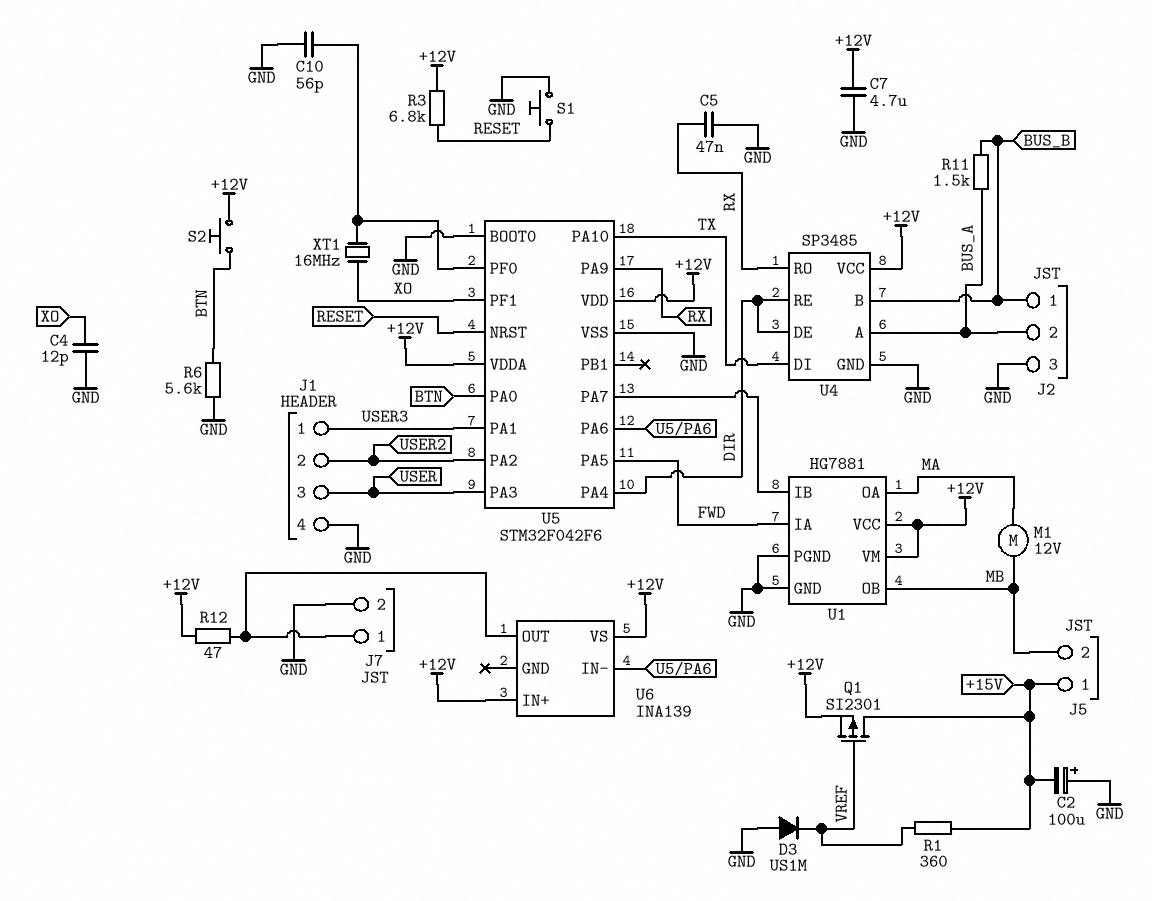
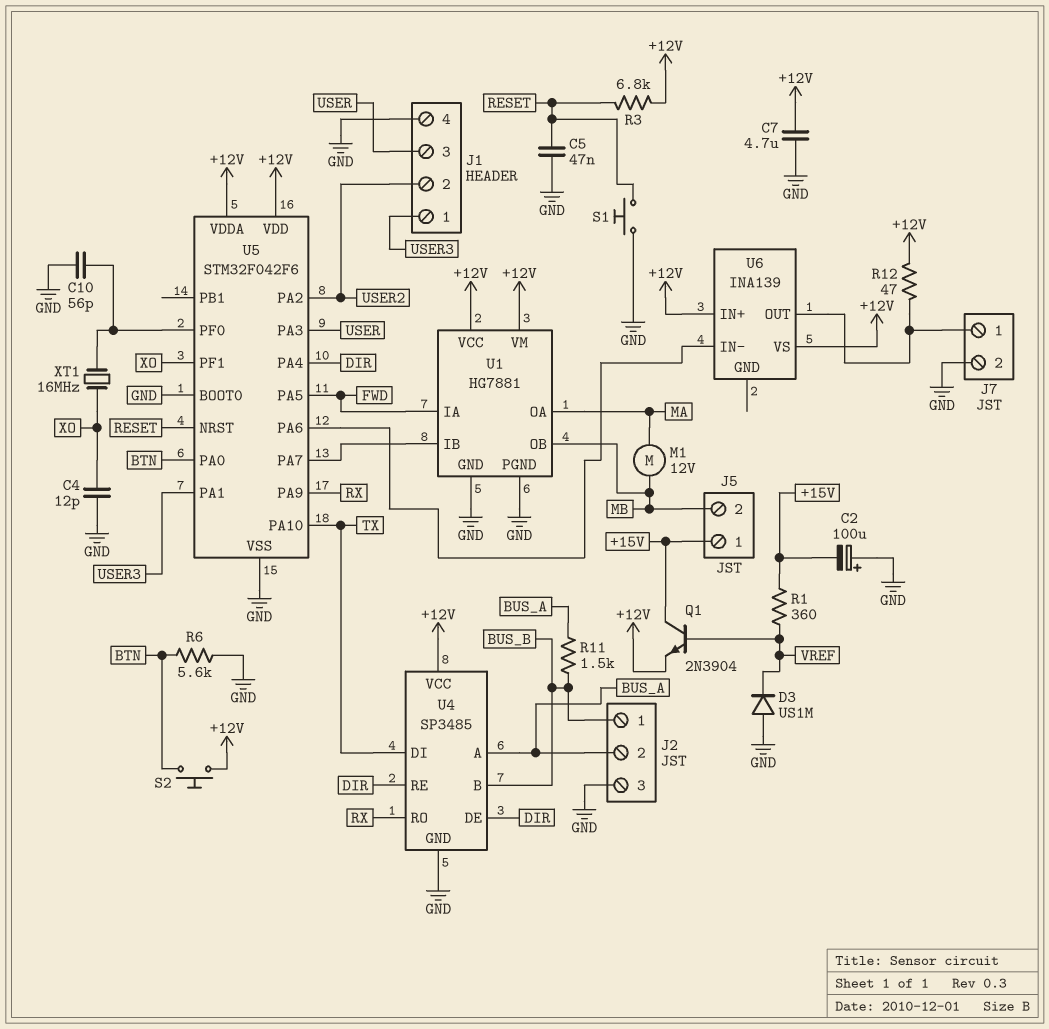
C5: 47nF (GND, RX) -> 47nF (GND, RESET)
Q1: PMOS SI2301 (G VREF, D +15V, S +12V) -> NPN 2N3904 (B VREF, C +15V, E +12V)

